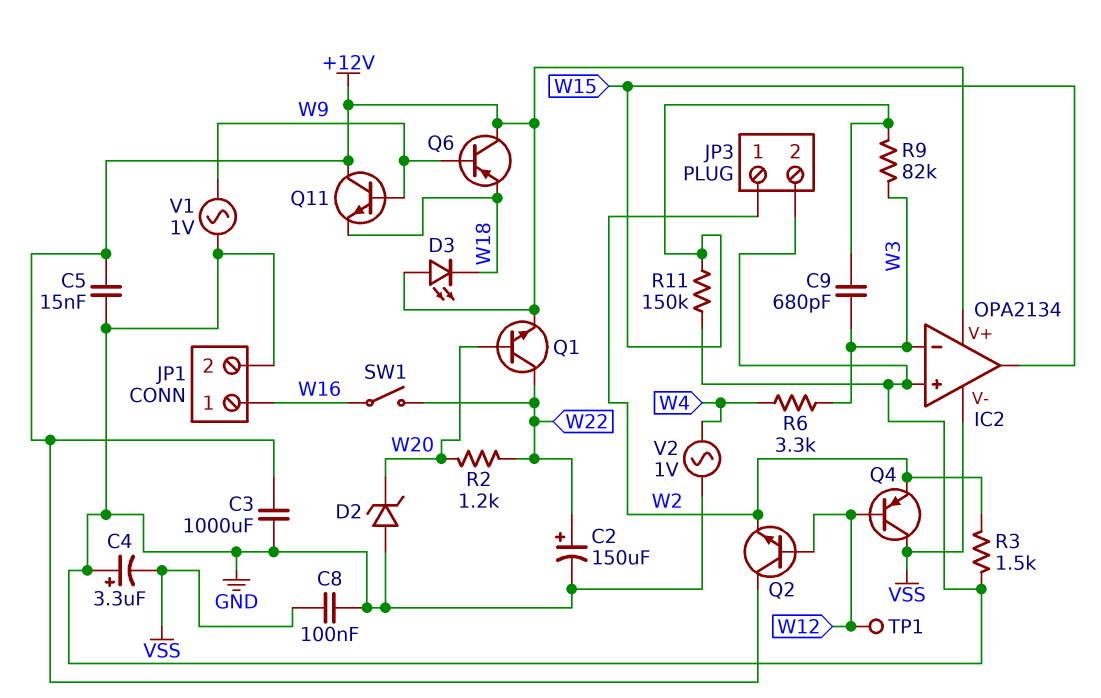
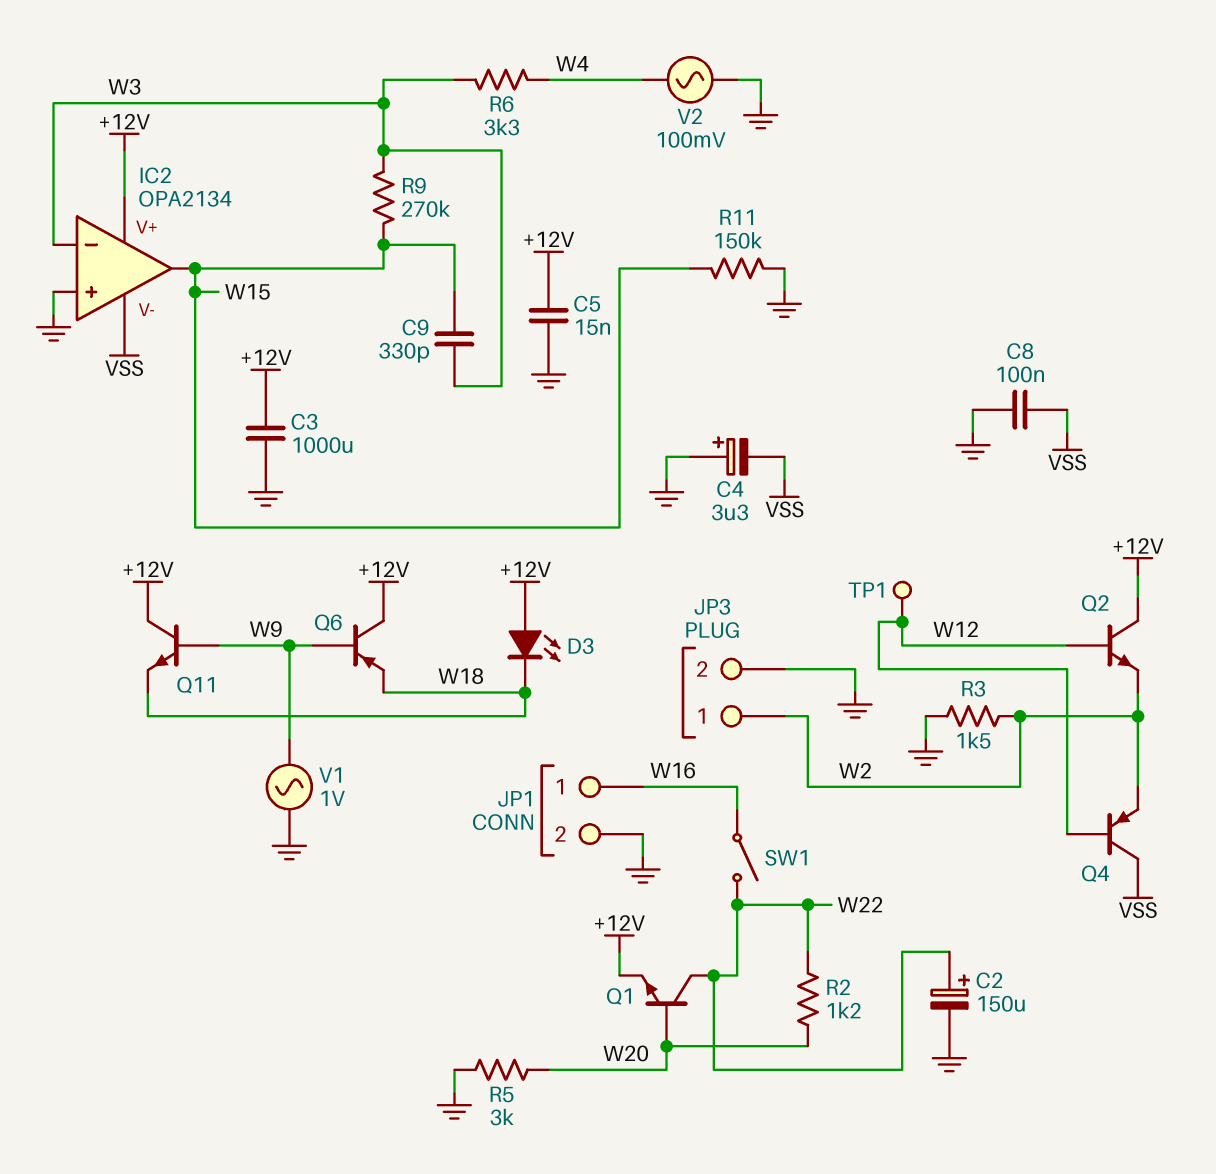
C9: 680pF (W3, W15) -> 330pF (W3, W15)
D2: zener (A GND, K W20) -> none
R5: none -> 3k (GND, W20)
R9: 82k (W3, W15) -> 270k (W3, W15)
V2: AC 1V (GND, W4) -> AC 100mV (GND, W4)

